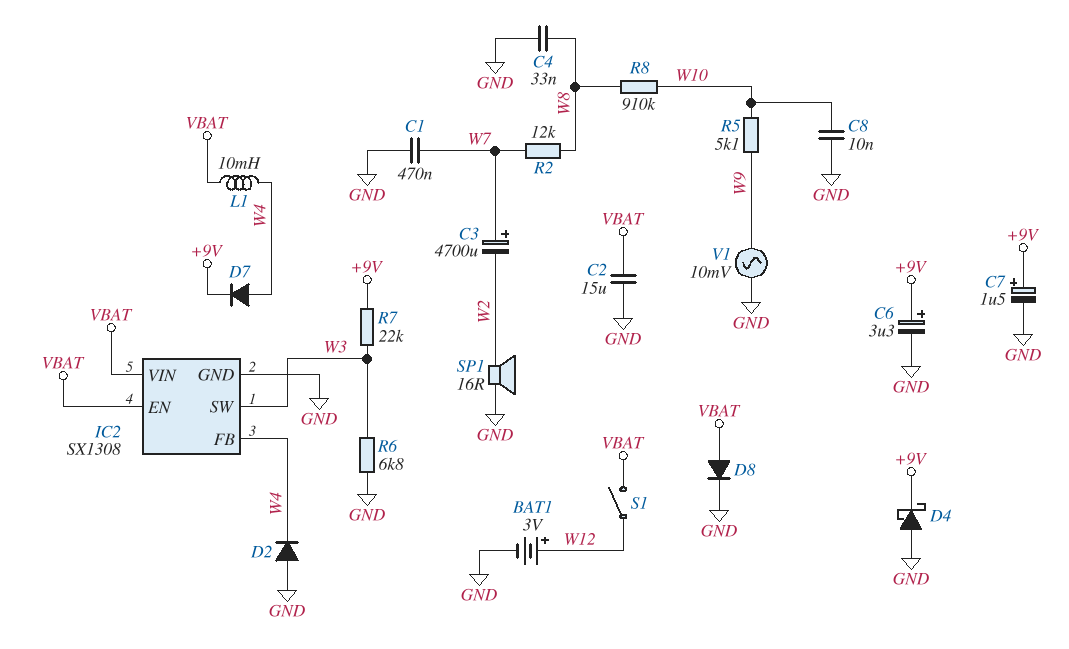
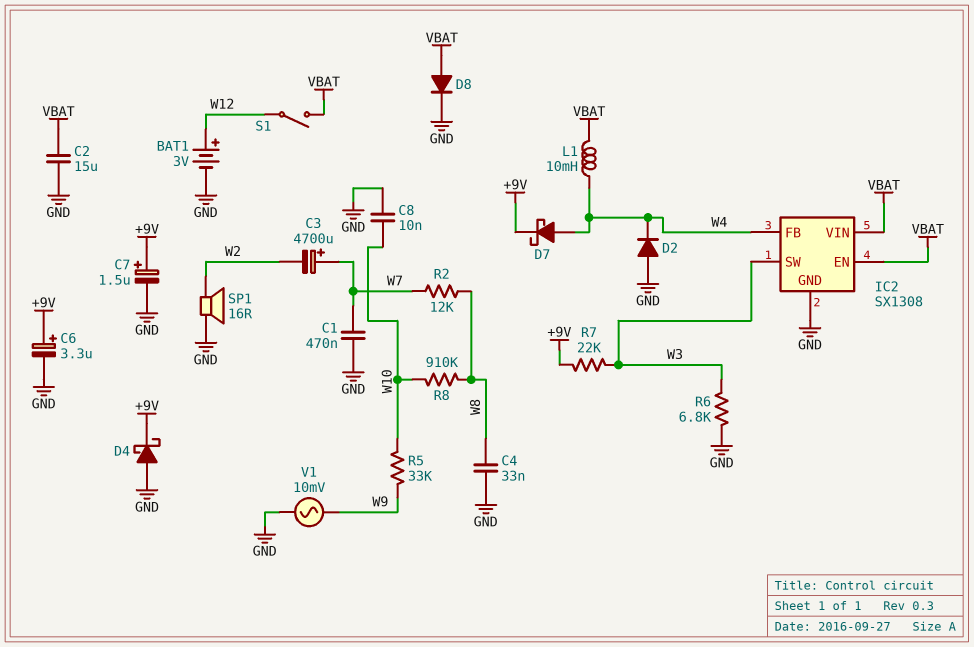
D7: diode (A W4, K +9V) -> schottky (A W4, K +9V)
R5: 5.1k (W9, W10) -> 33k (W9, W10)

